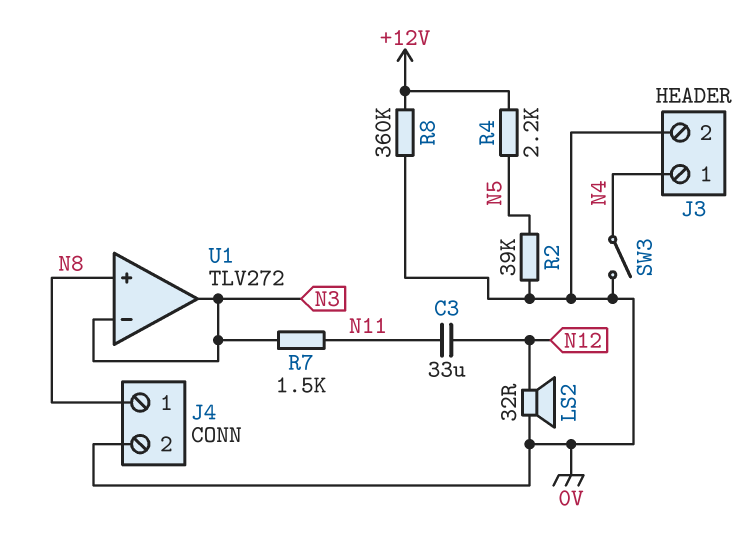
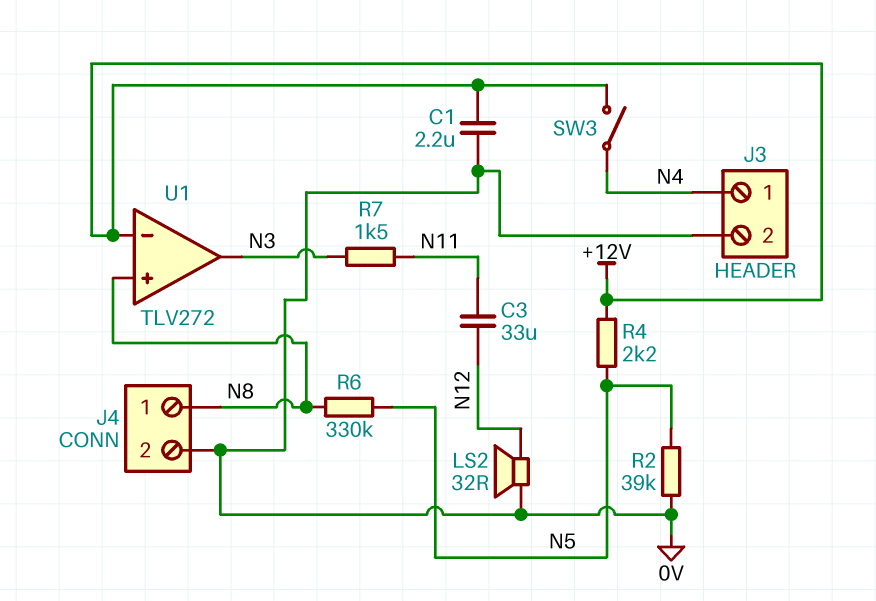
C1: none -> 2.2uF (+12V, 0V)
R6: none -> 330k (N5, N8)
R8: 360k (+12V, 0V) -> none
SW3: switch (0V, N4) -> switch (+12V, N4)
U1 pin in-: N3 -> +12V

